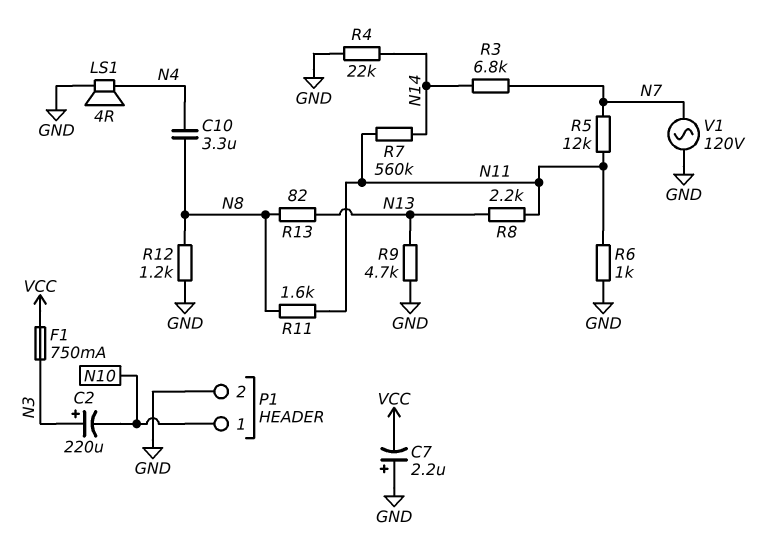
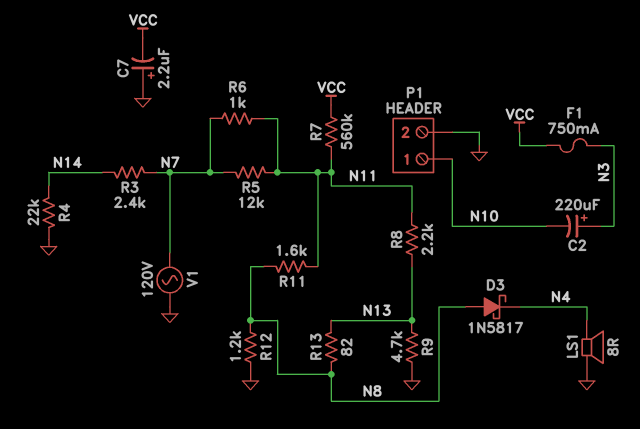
C10: 3.3uF (N4, N8) -> none
D3: none -> schottky 1N5817 (A N8, K N4)
LS1: speaker 4R (GND, N4) -> speaker 8R (GND, N4)
R3: 6.8k (N7, N14) -> 2.4k (N7, N14)
R6: 1k (GND, N11) -> 1k (N7, N11)
R7: 560k (N11, N14) -> 560k (N11, VCC)

